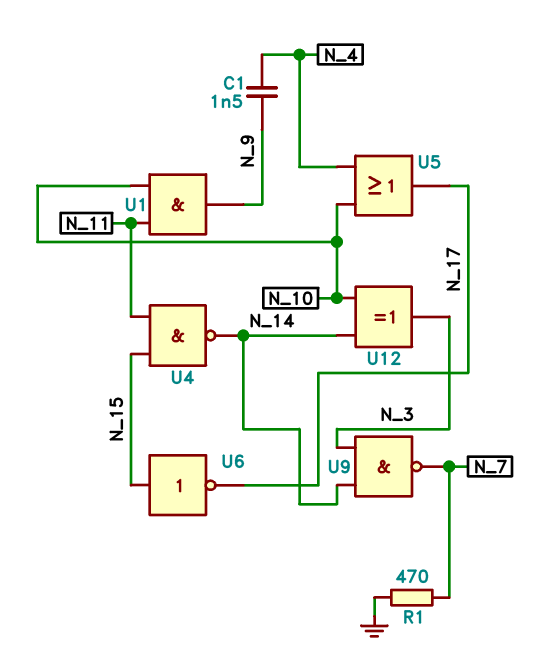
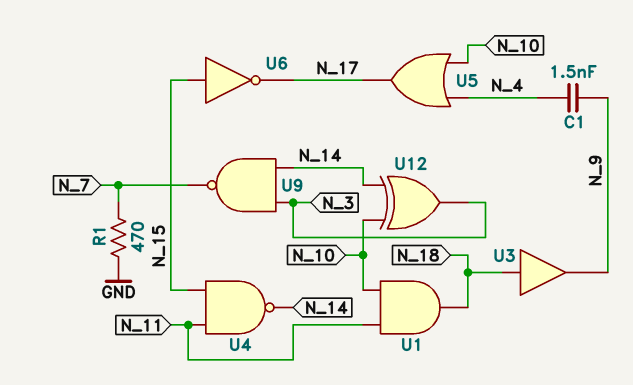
U1: AND (in N_10, in N_11, out N_9) -> AND (in N_10, in N_11, out N_18)
U3: none -> buffer (in N_18, out N_9)

